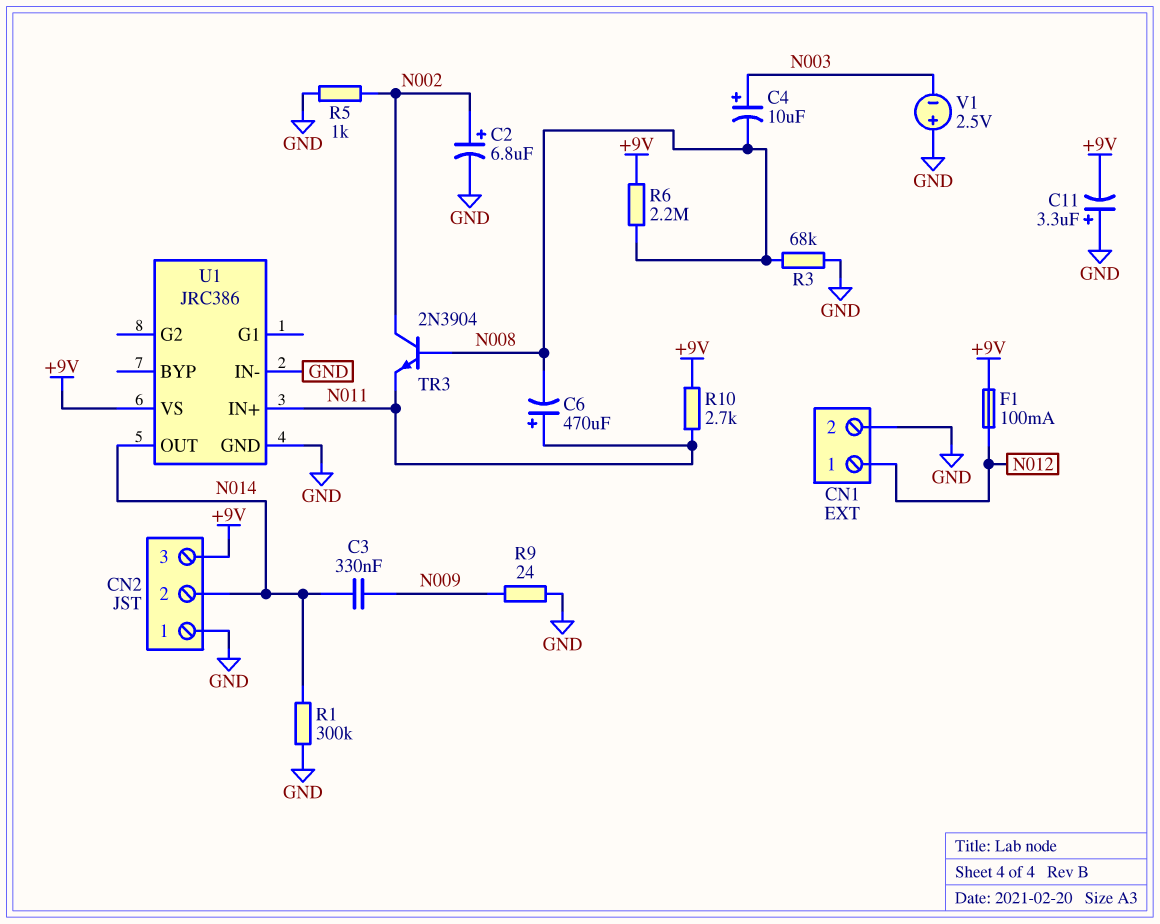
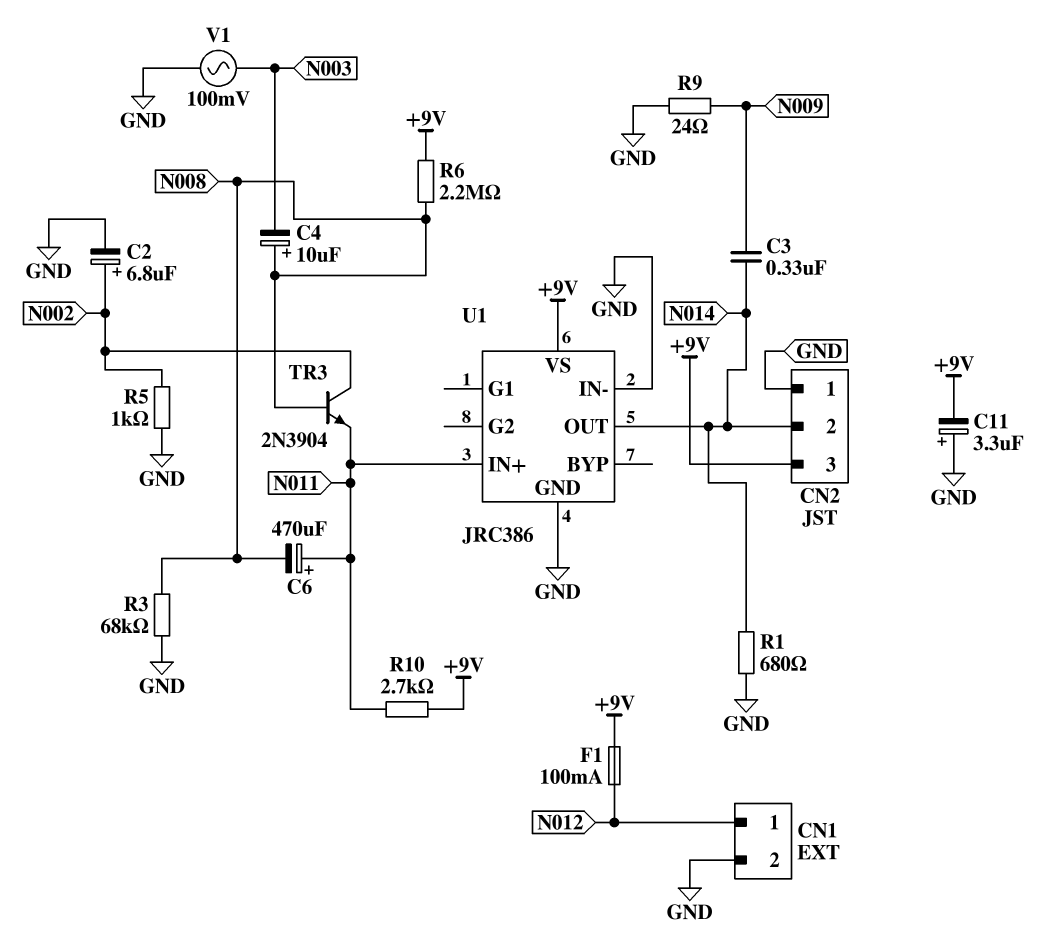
C4: 10uF (plus N003, minus N008) -> 10uF (plus N008, minus N003)
R1: 300k (GND, N014) -> 680 (GND, N014)
V1: 2.5V (plus GND, minus N003) -> AC 100mV (GND, N003)

